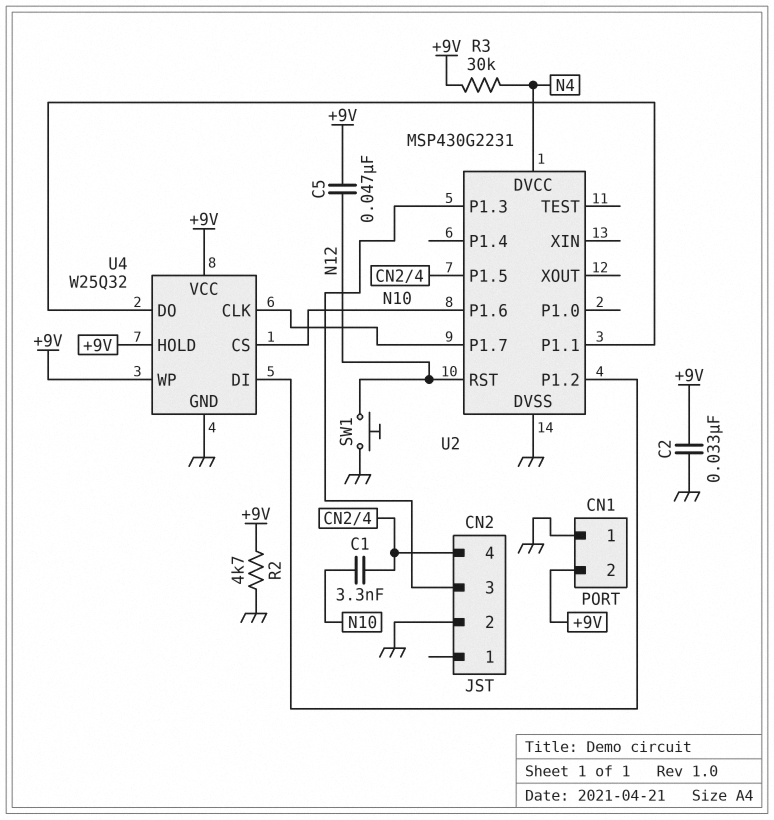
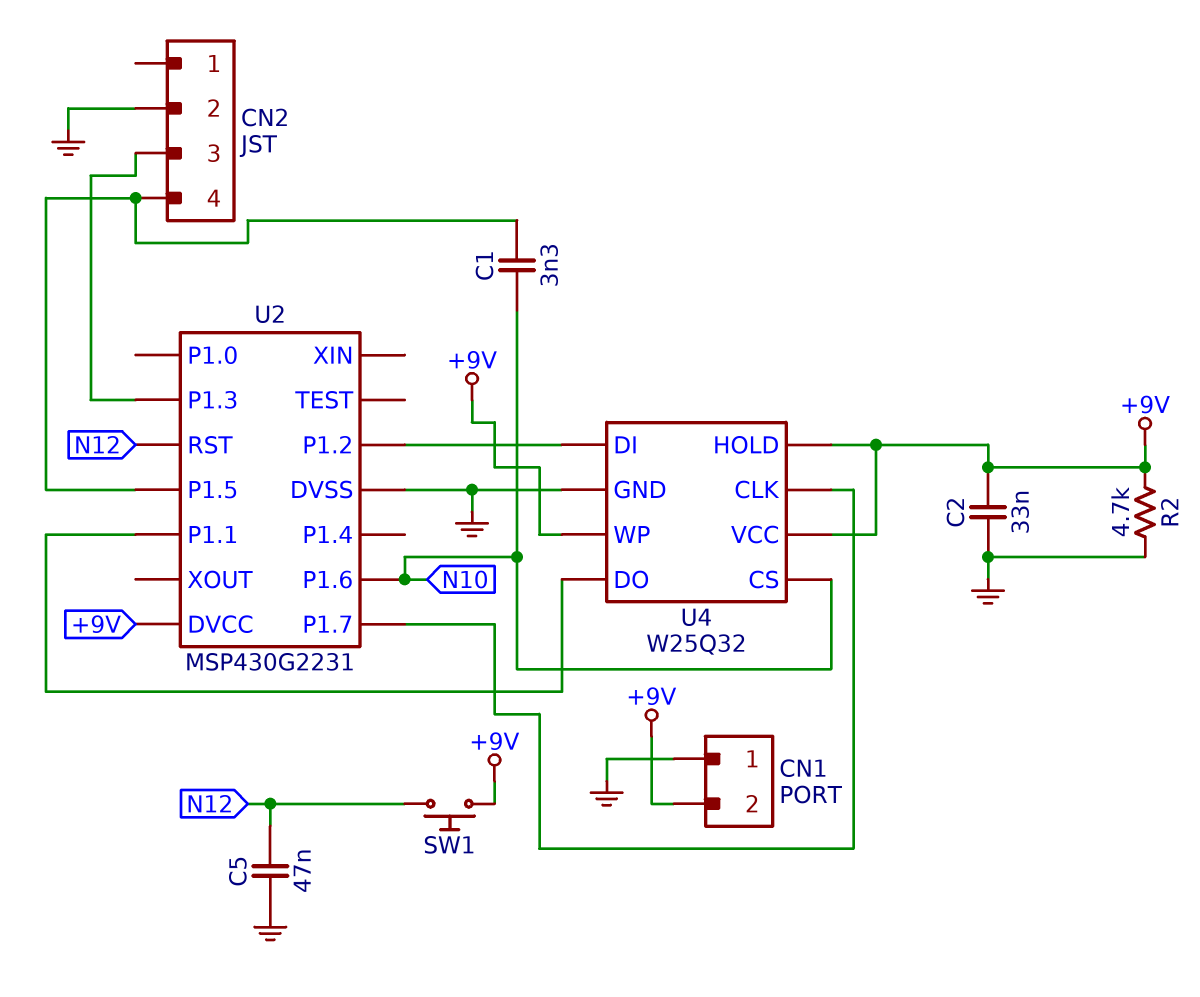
C5: 47nF (+9V, N12) -> 47nF (GND, N12)
R3: 30k (+9V, N4) -> none
SW1: button (GND, N12) -> button (+9V, N12)
U2 pin DVCC: N4 -> +9V

